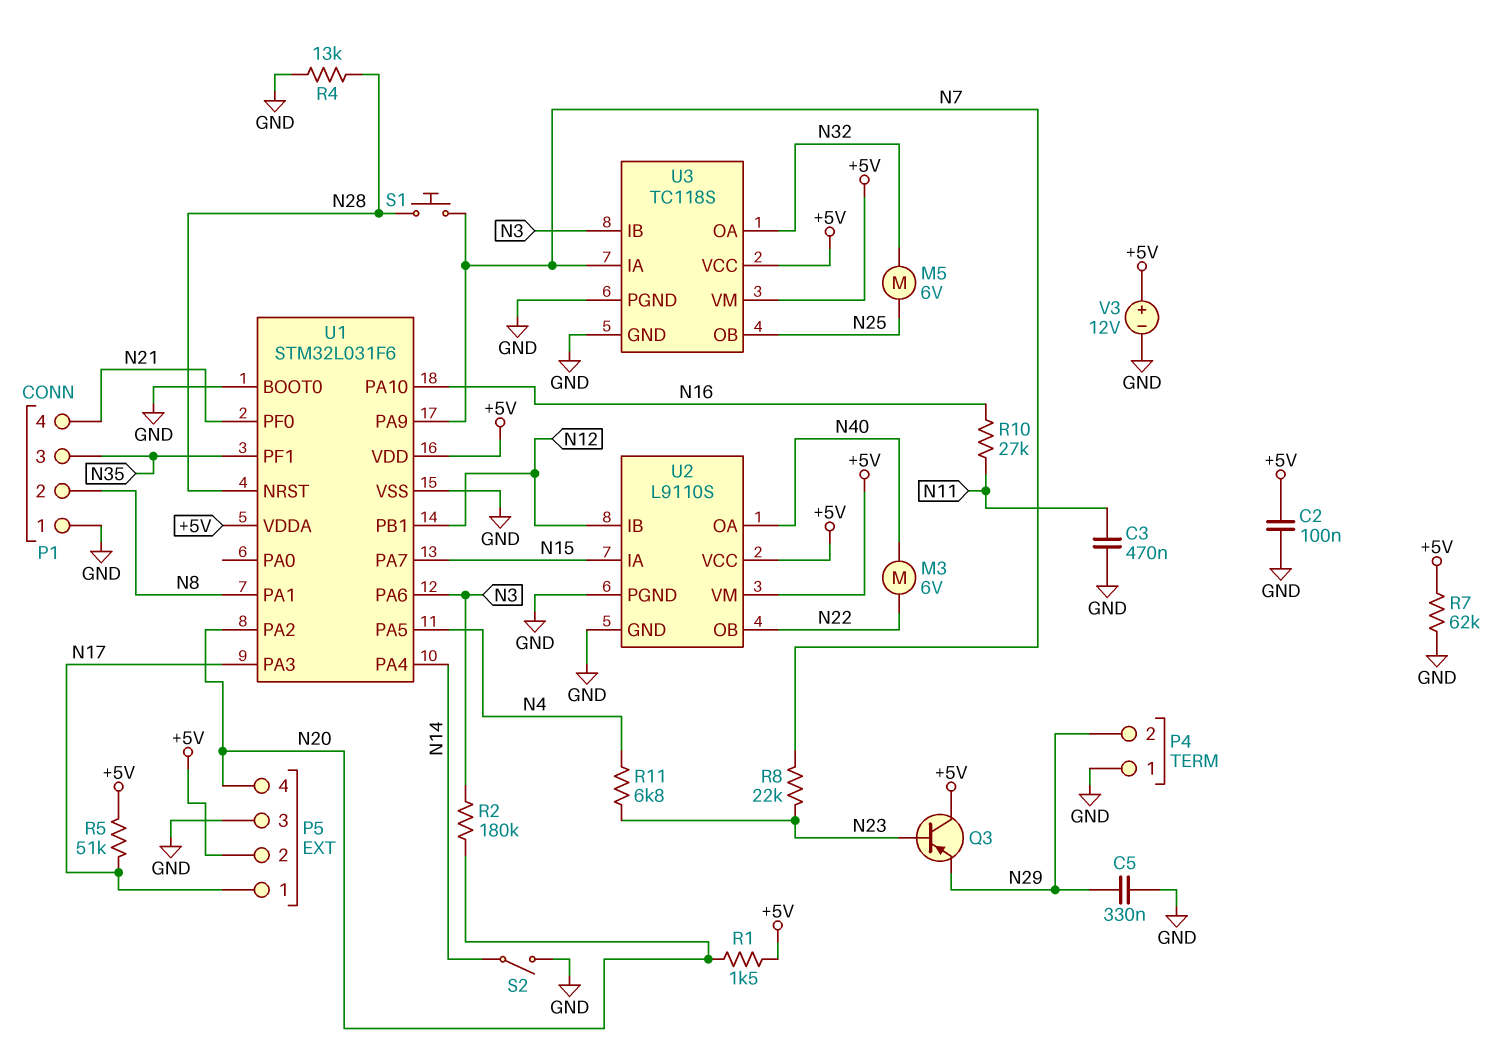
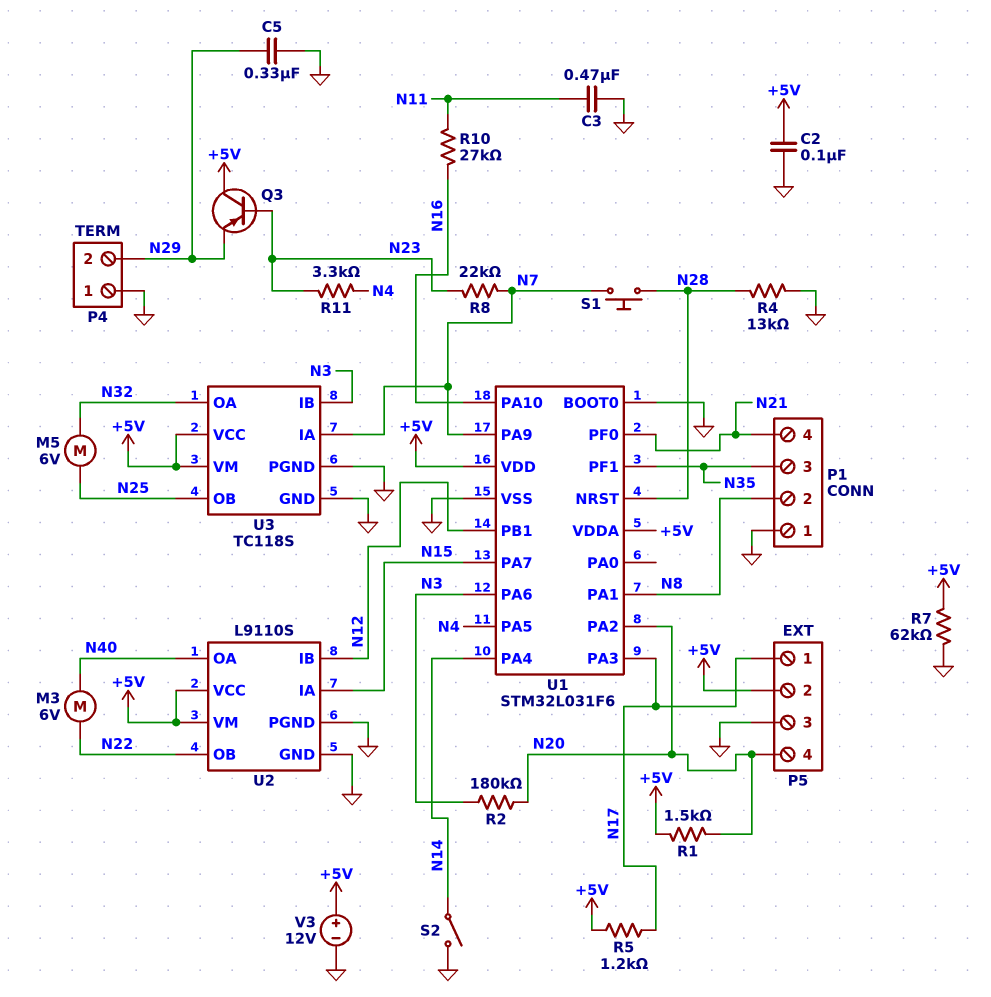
R5: 51k (+5V, N17) -> 1.2k (+5V, N17)
R11: 6.8k (N4, N23) -> 3.3k (N4, N23)

